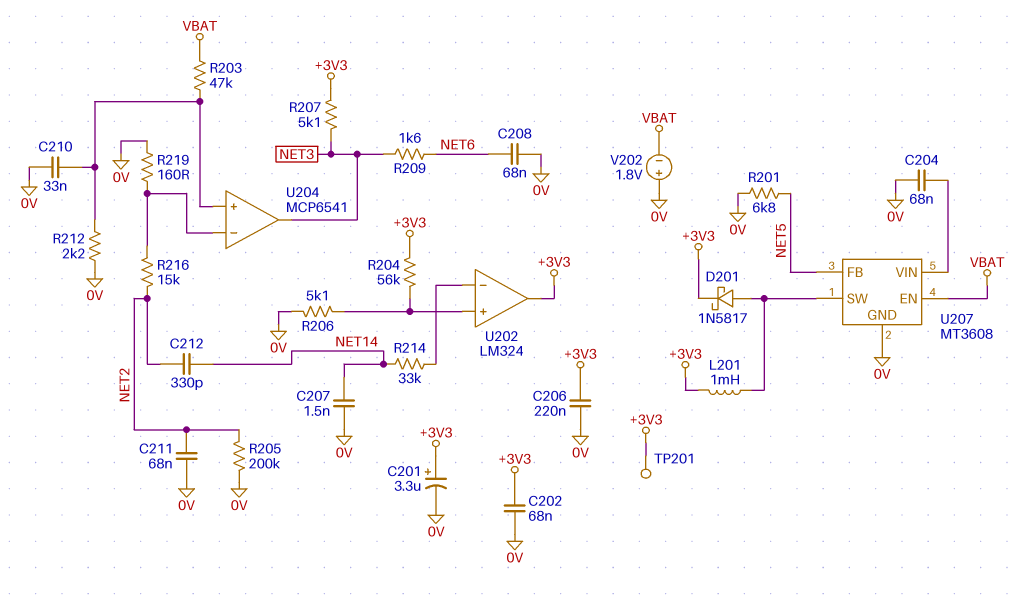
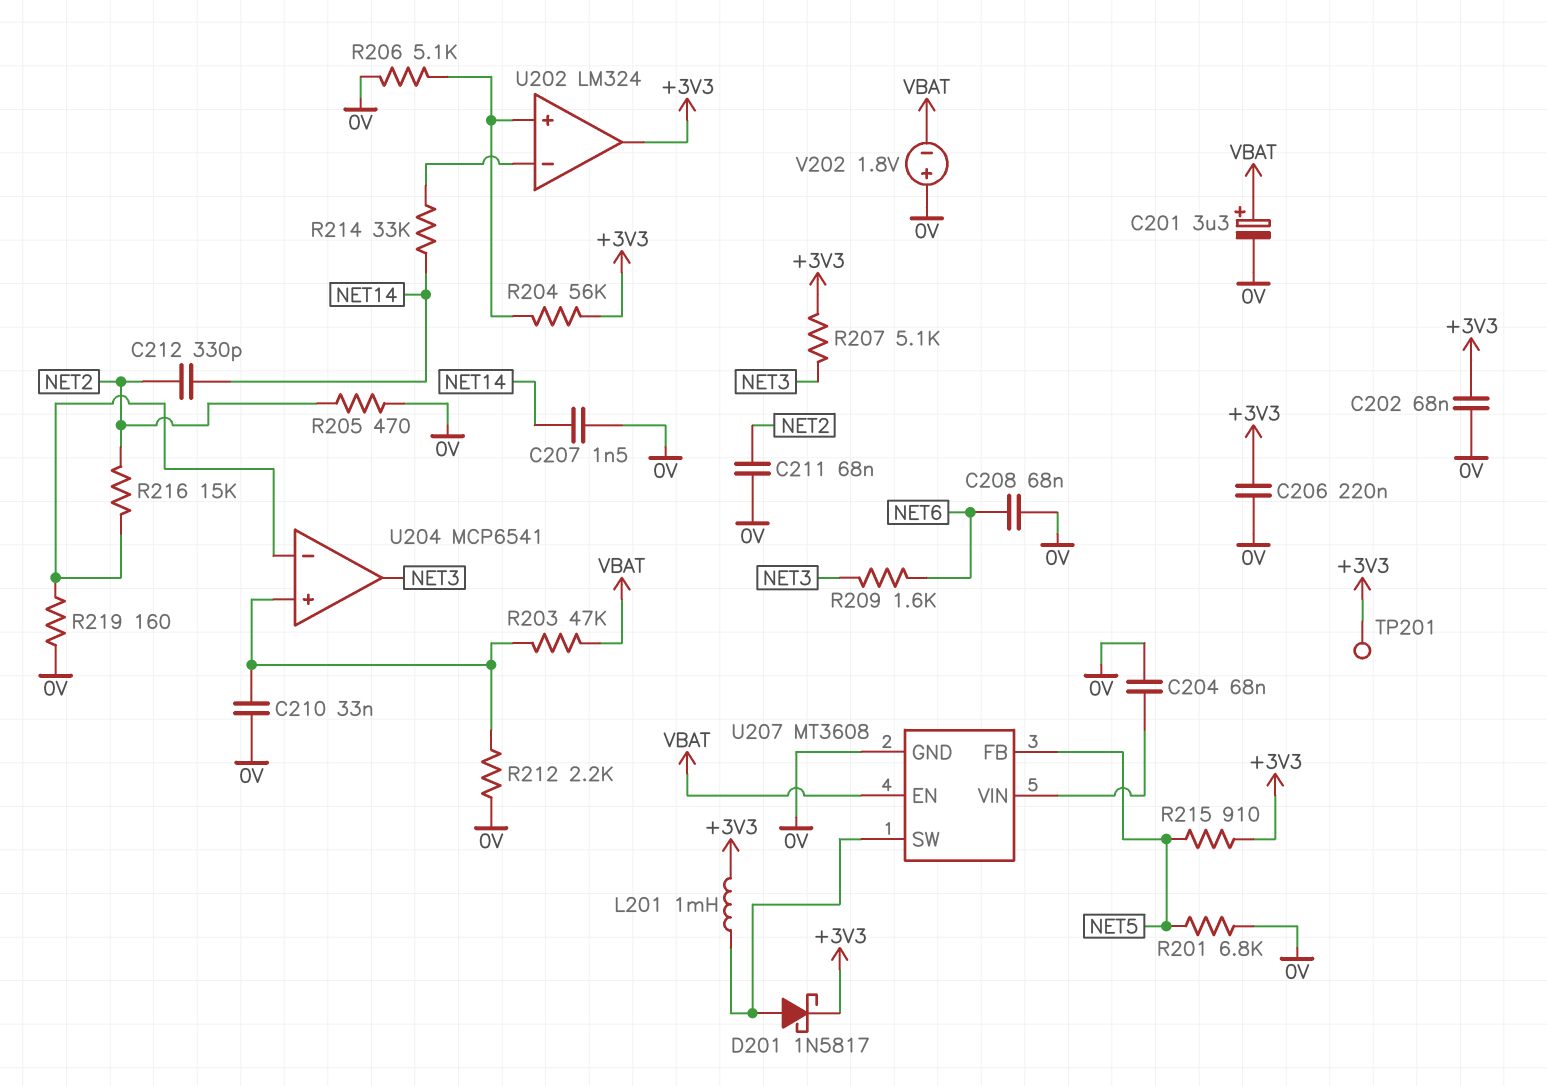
C201: 3.3uF (plus +3V3, minus 0V) -> 3.3uF (plus VBAT, minus 0V)
R205: 200k (0V, NET2) -> 470 (0V, NET2)
R215: none -> 910 (+3V3, NET5)

